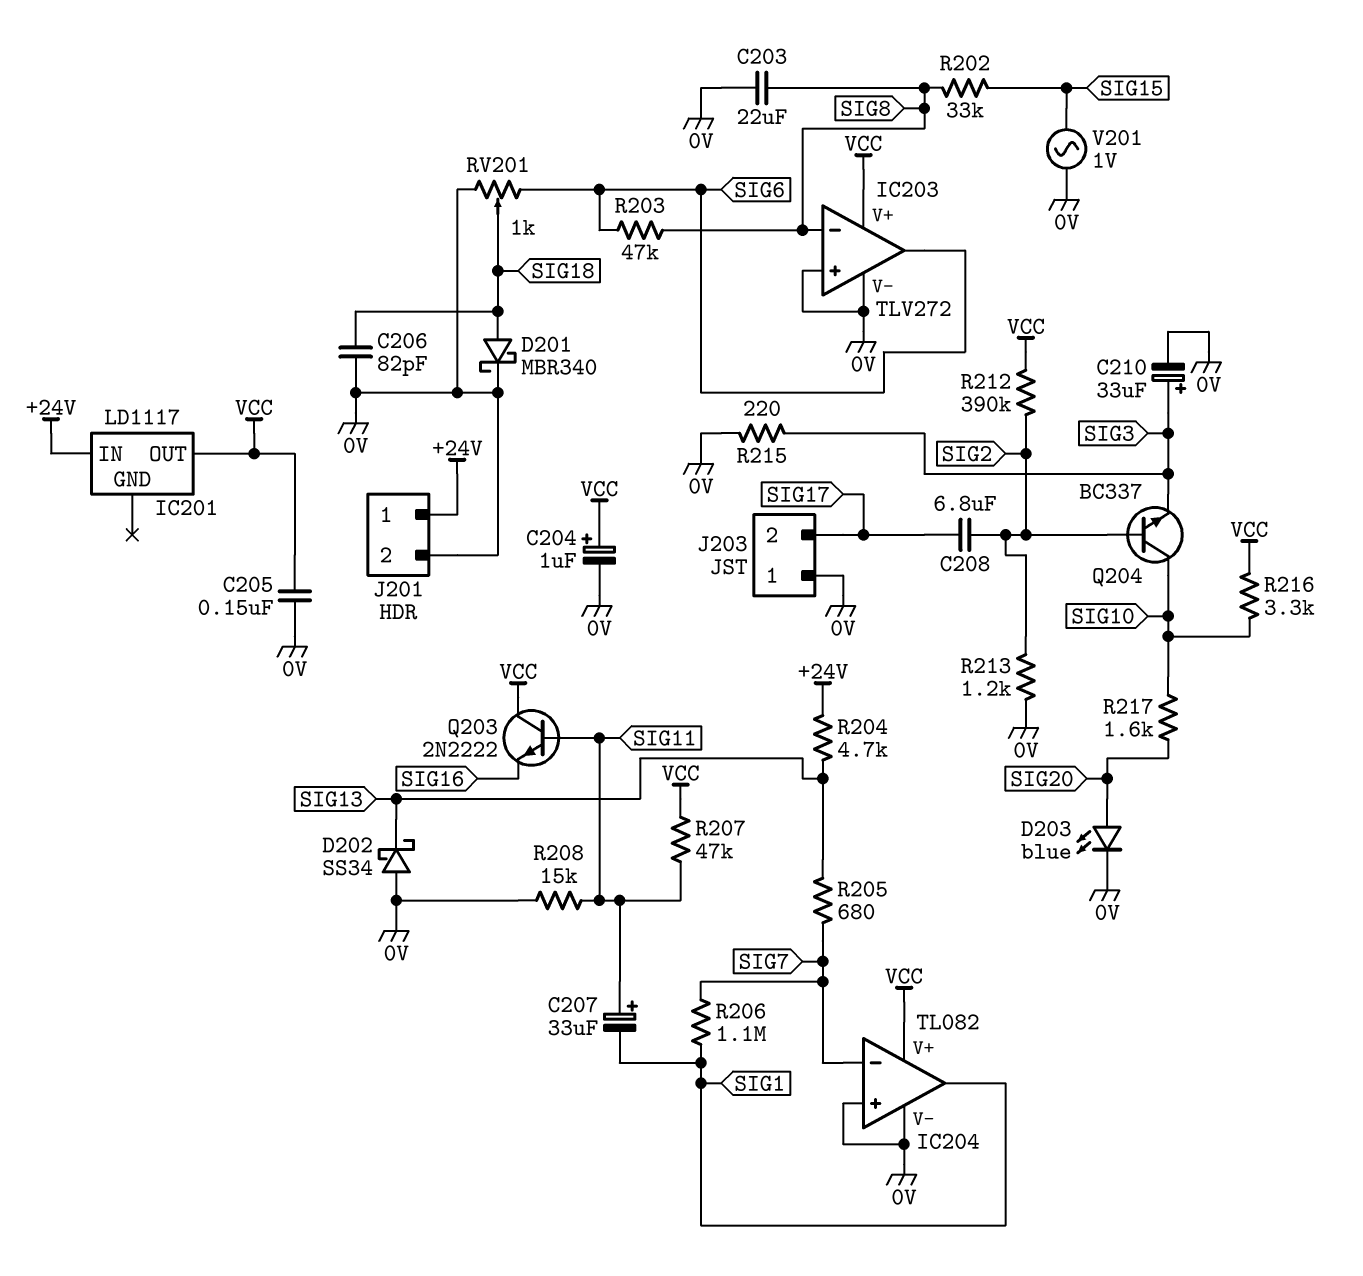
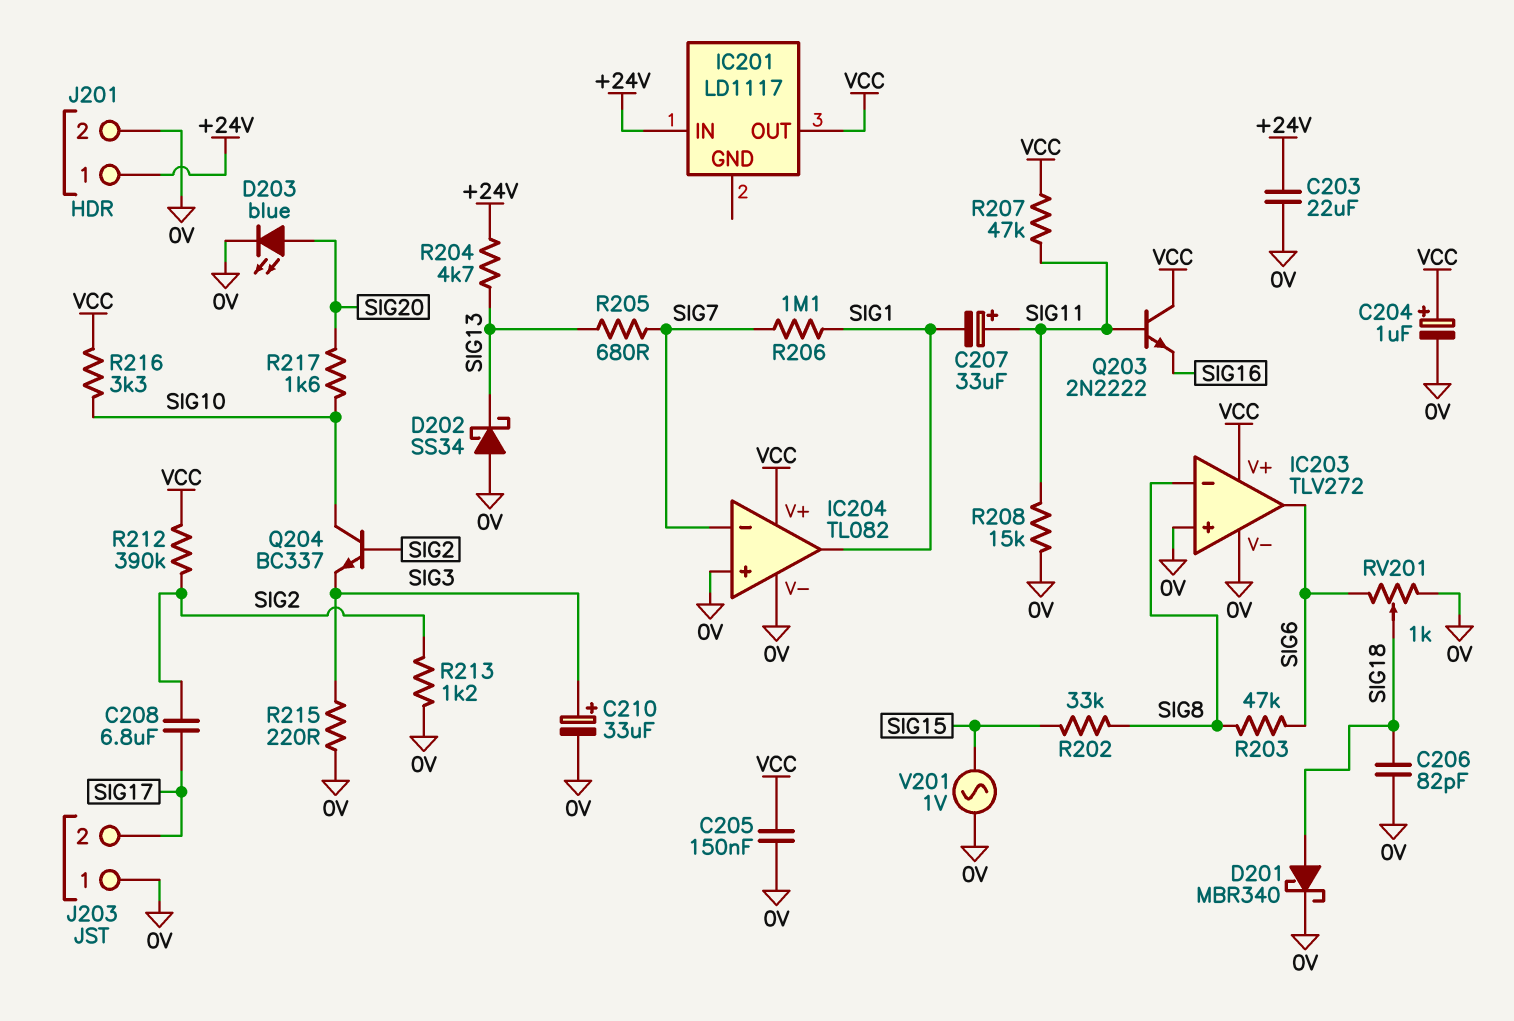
C203: 22uF (0V, SIG8) -> 22uF (+24V, 0V)

